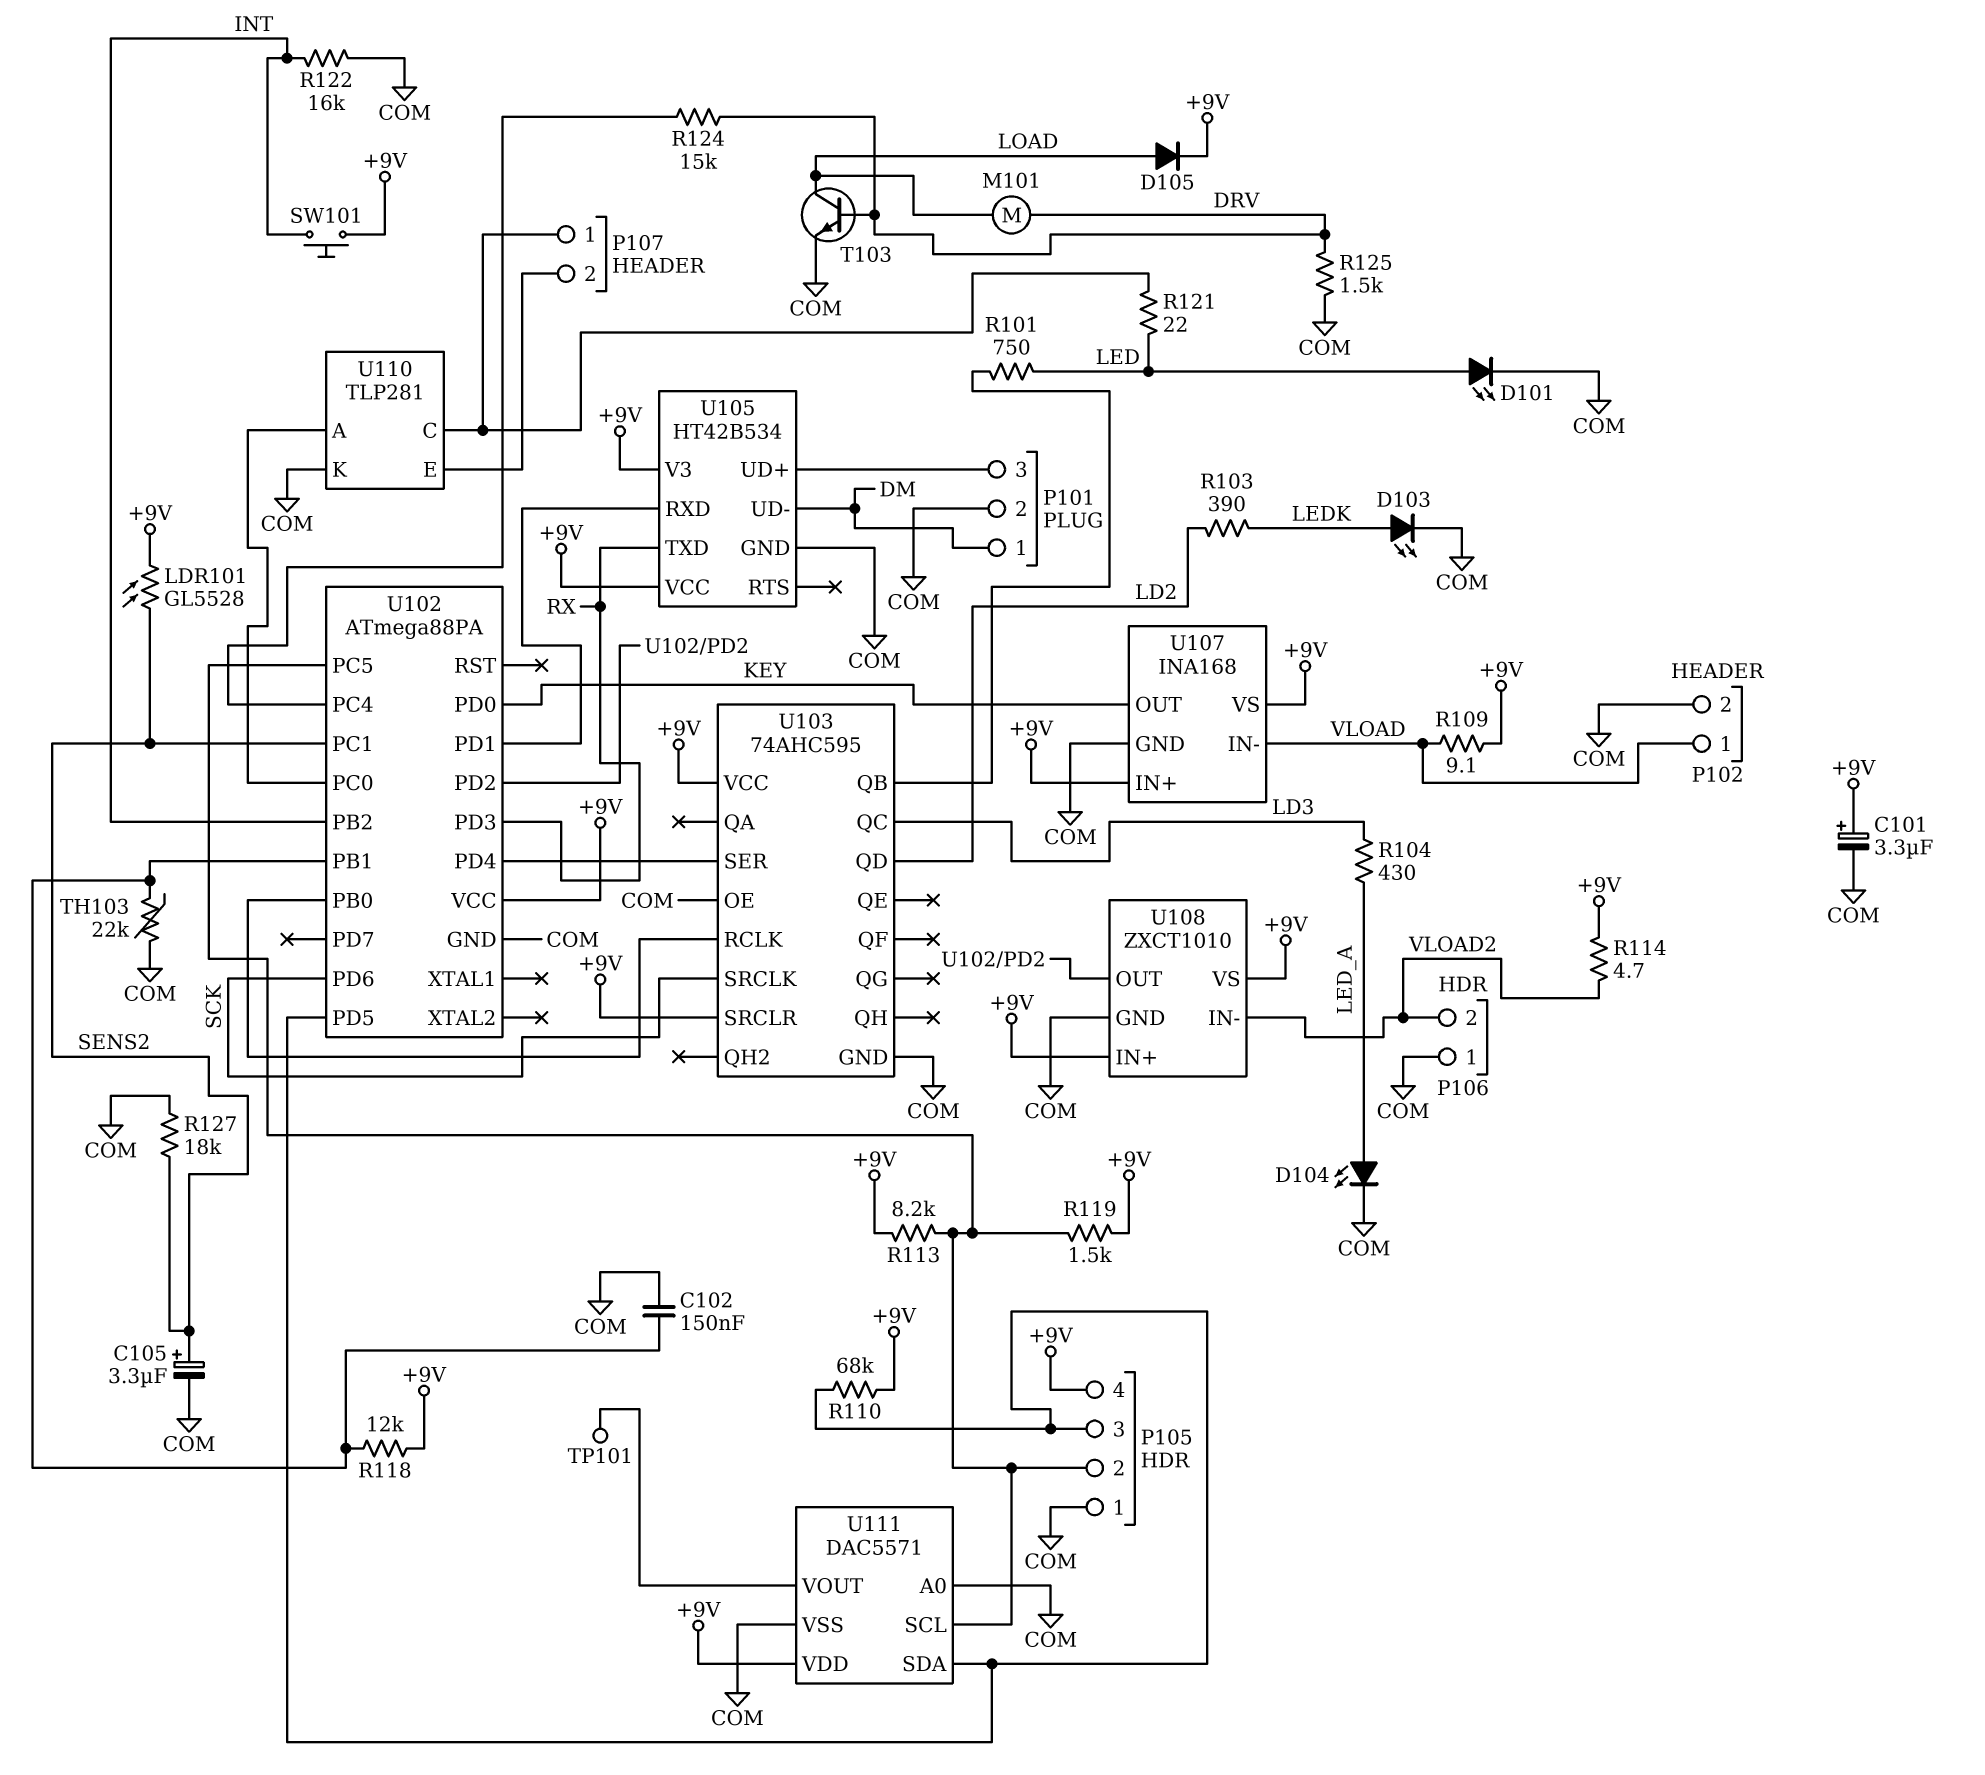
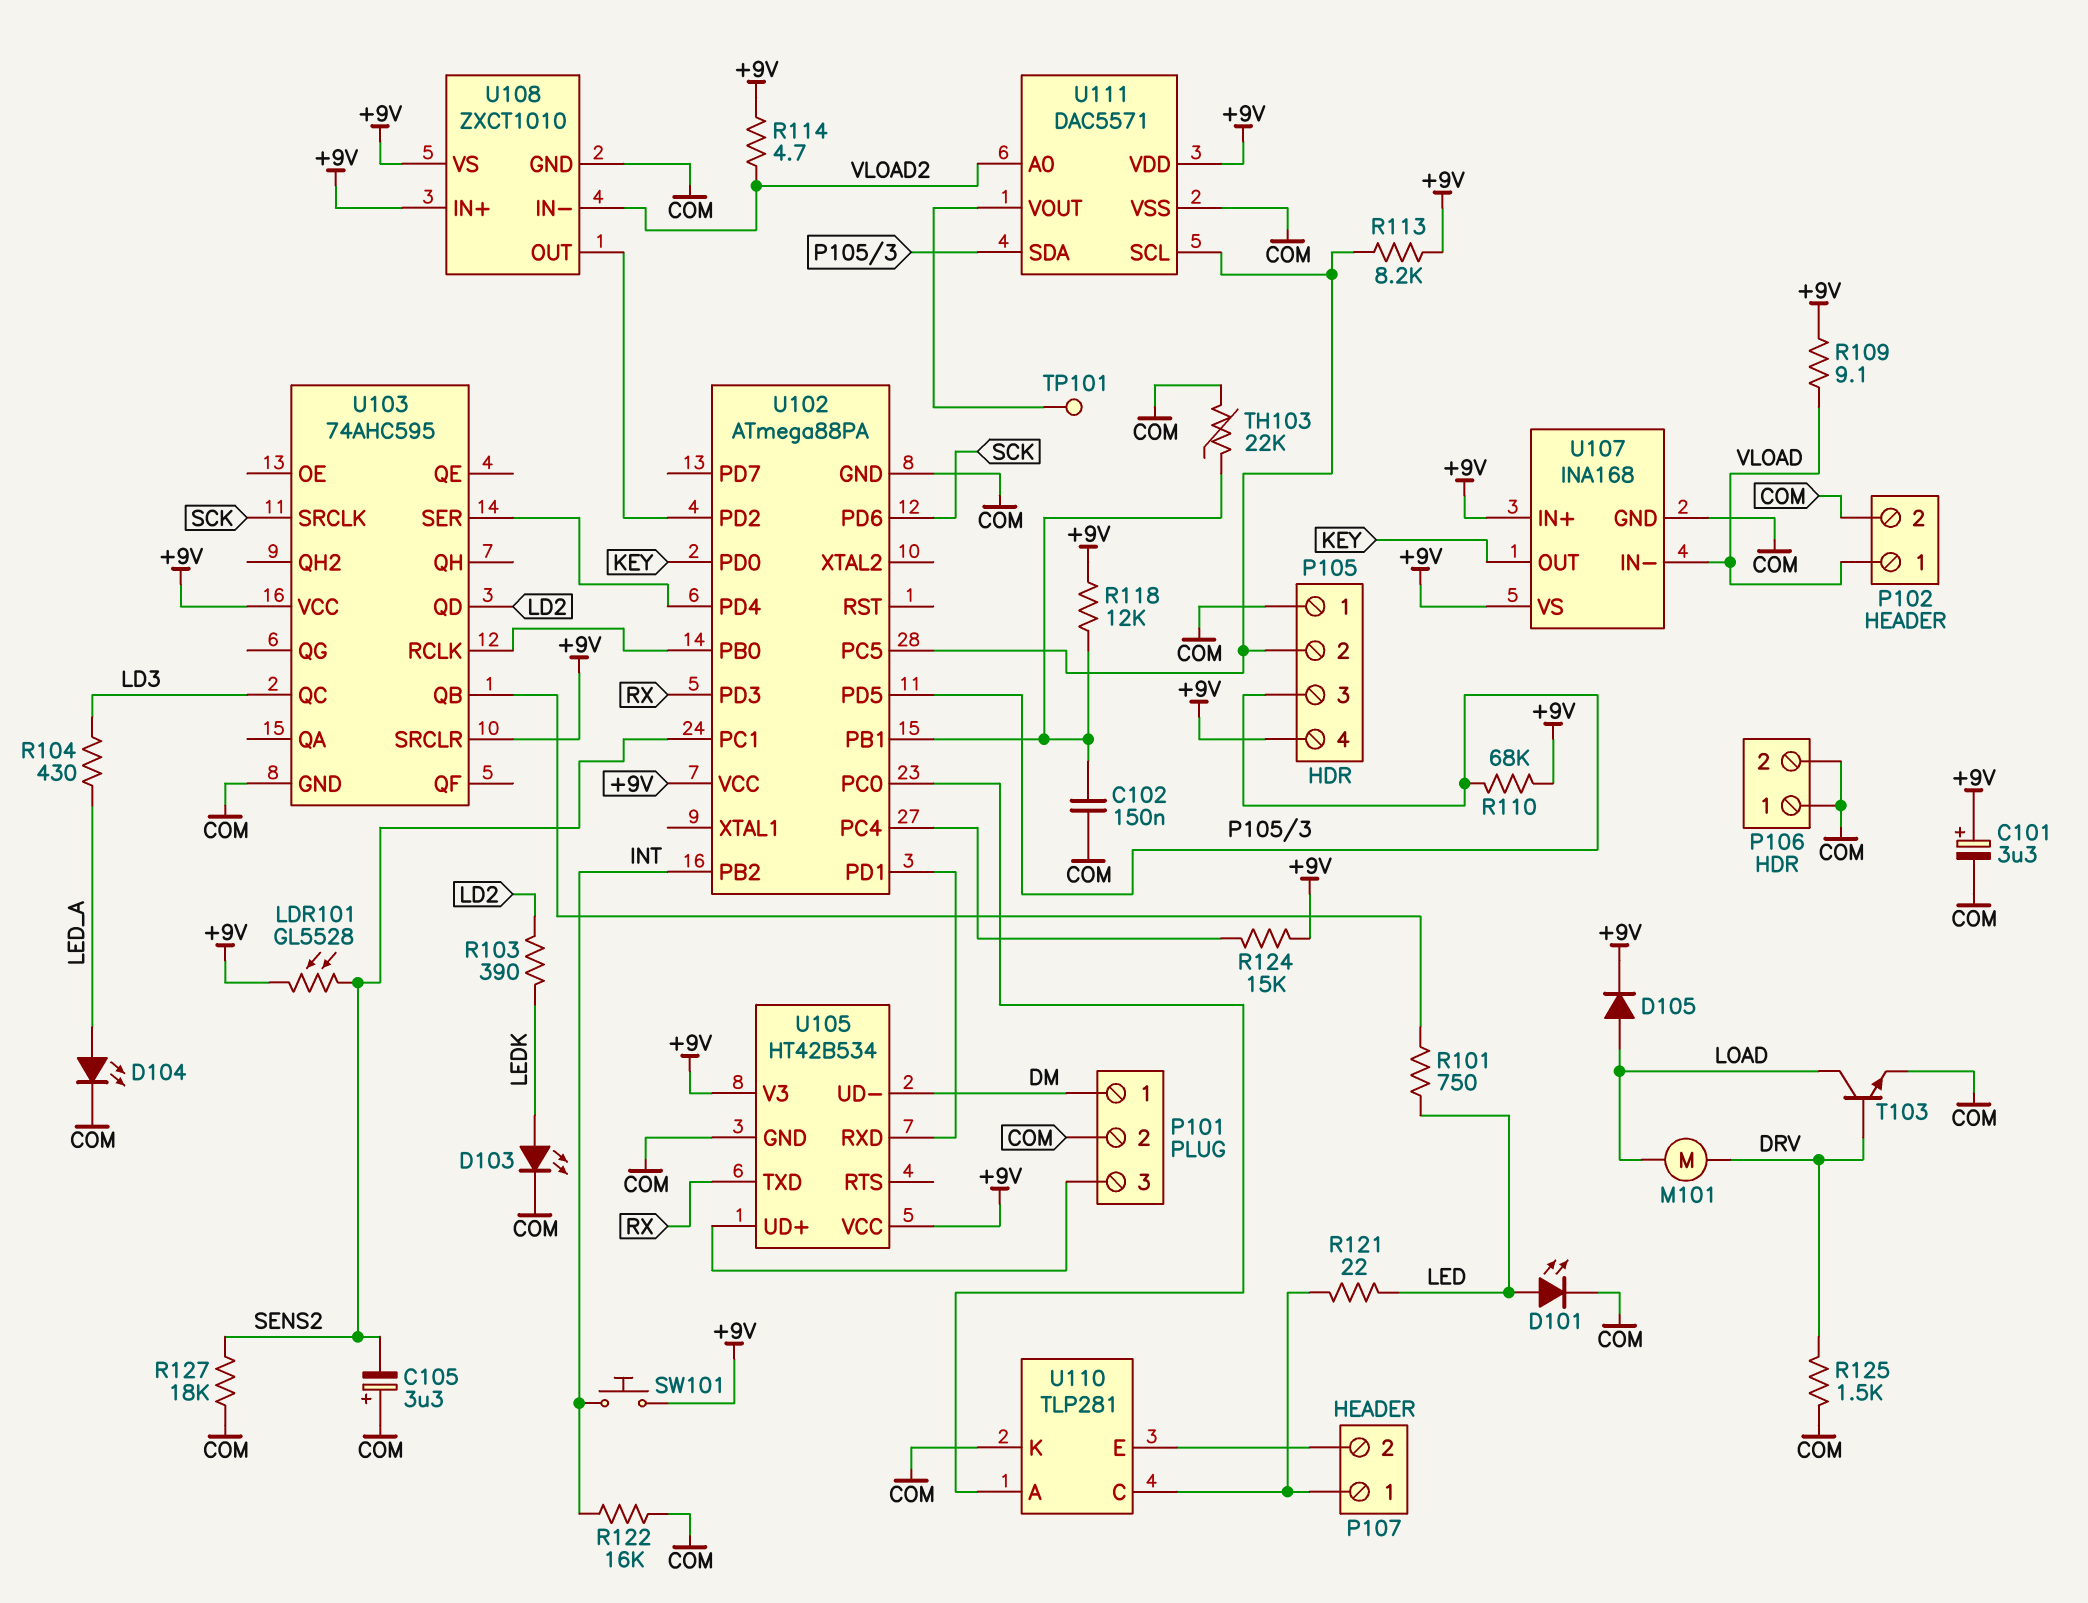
C105: 3.3uF (plus SENS2, minus COM) -> 3.3uF (plus COM, minus SENS2)
P106 pin 2: VLOAD2 -> COM
R119: 1.5k (+9V, P105/2) -> none
R124: 15k (DRV, U102/PC4) -> 15k (+9V, U102/PC4)
U103 pin OE: COM -> none
U111 pin A0: COM -> VLOAD2

